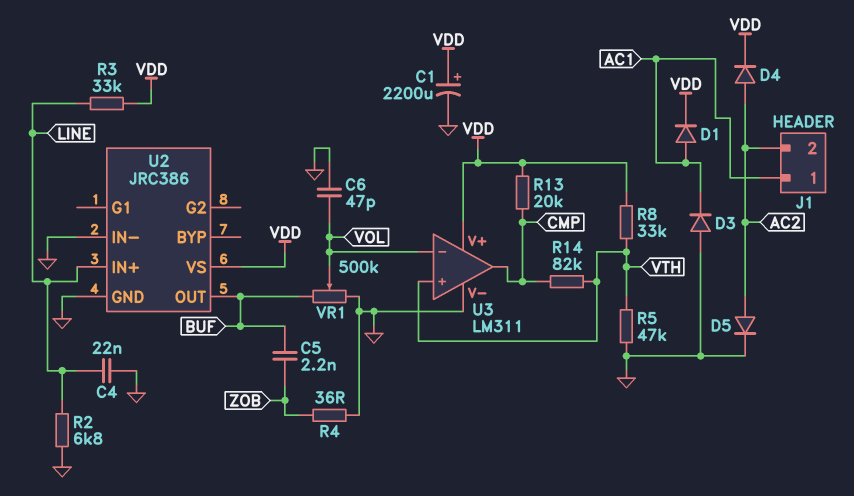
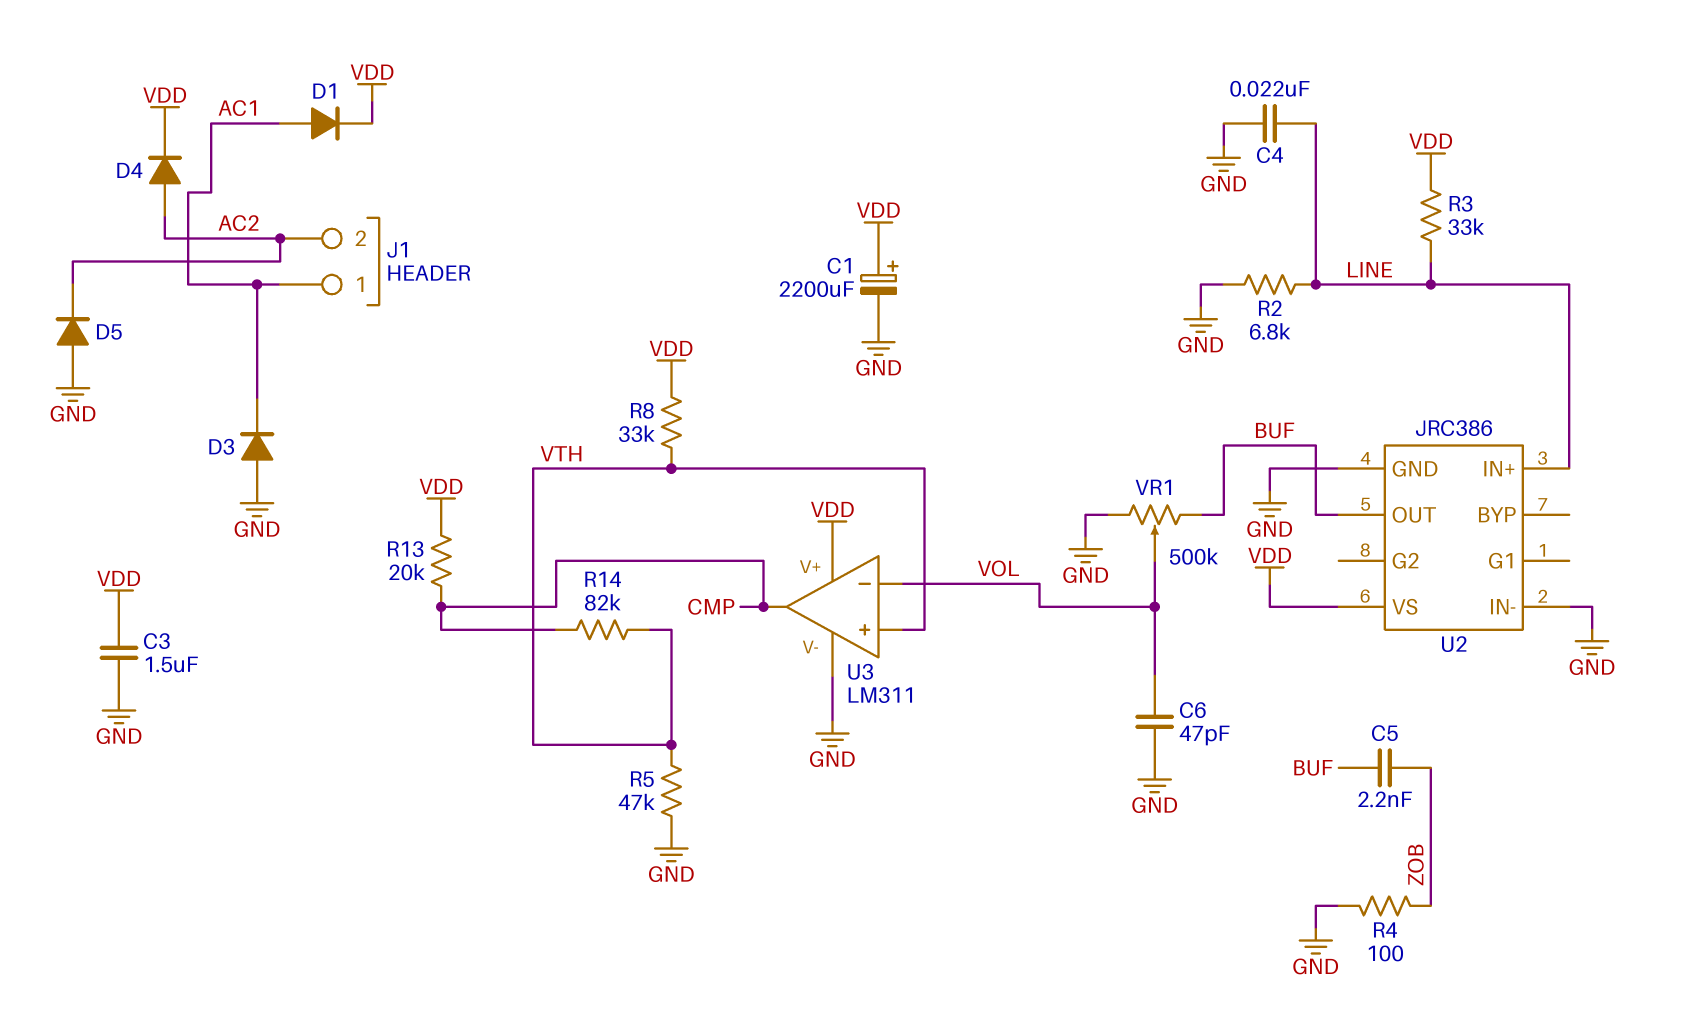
C3: none -> 1.5uF (GND, VDD)
D5: diode (A AC2, K GND) -> diode (A GND, K AC2)
R4: 36 (GND, ZOB) -> 100 (GND, ZOB)

